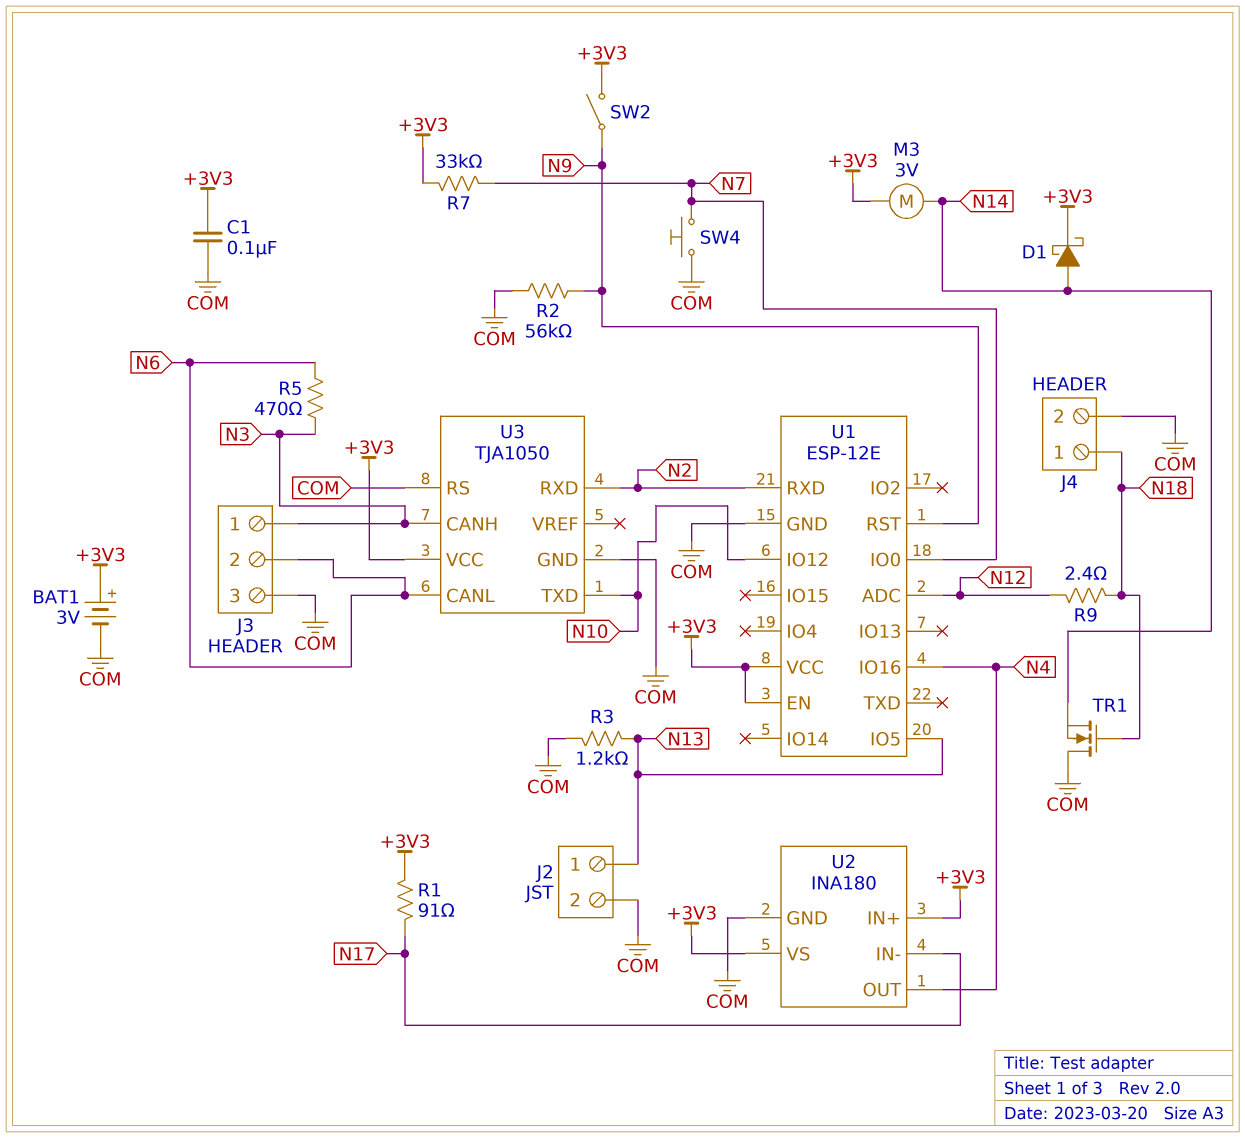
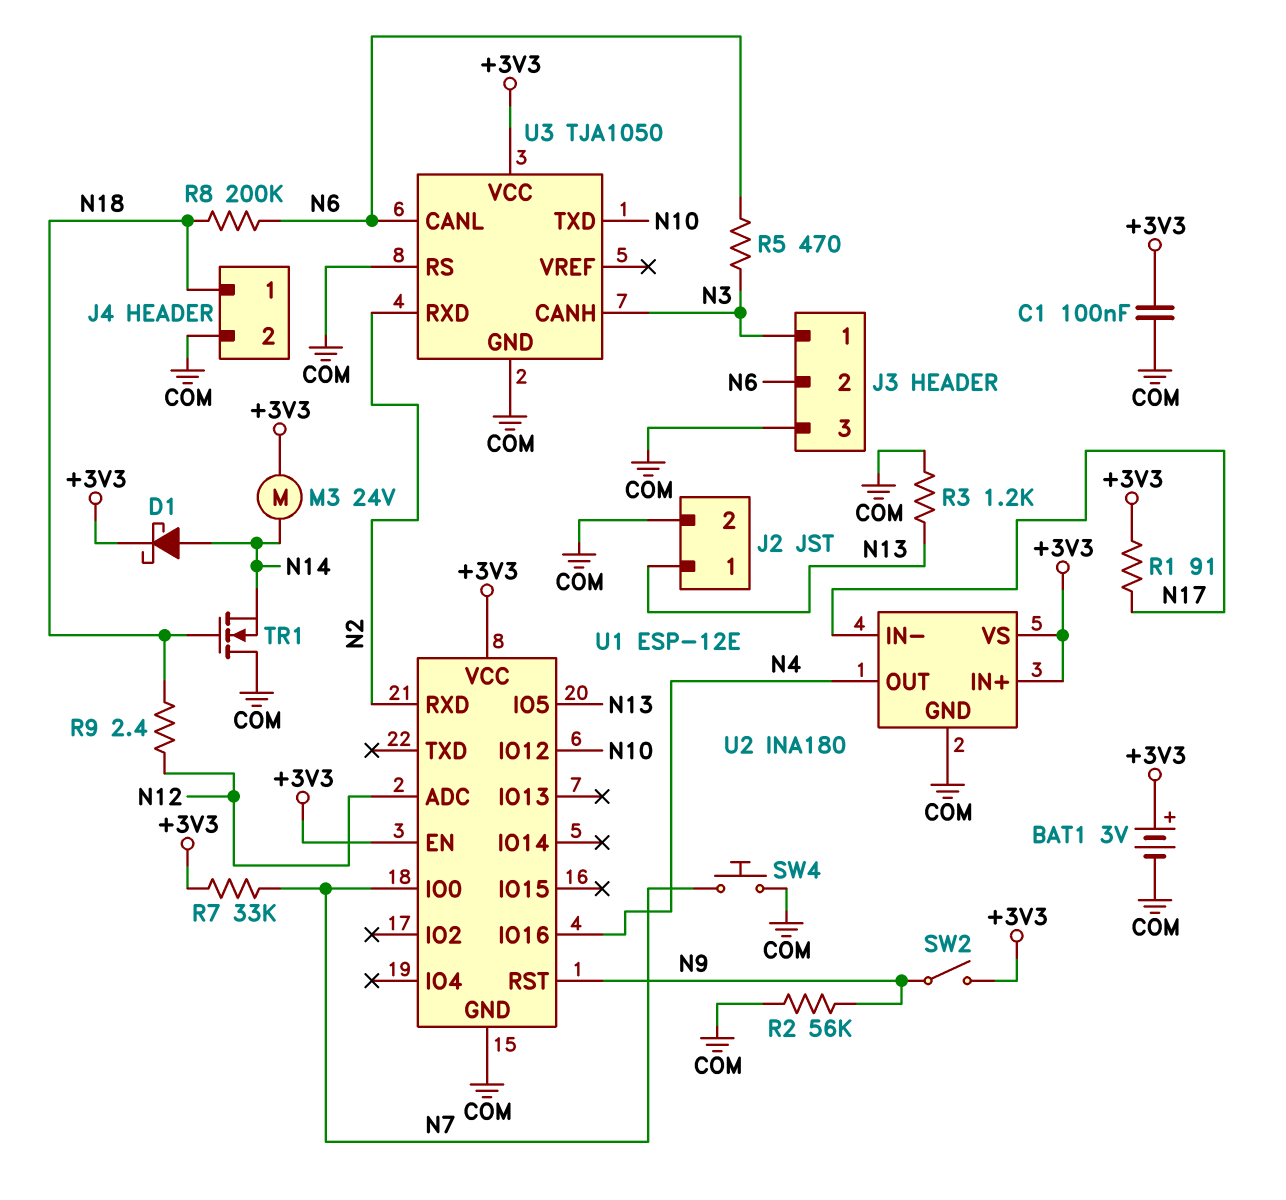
M3: motor 3V (+3V3, N14) -> motor 24V (+3V3, N14)
R8: none -> 200k (N6, N18)

